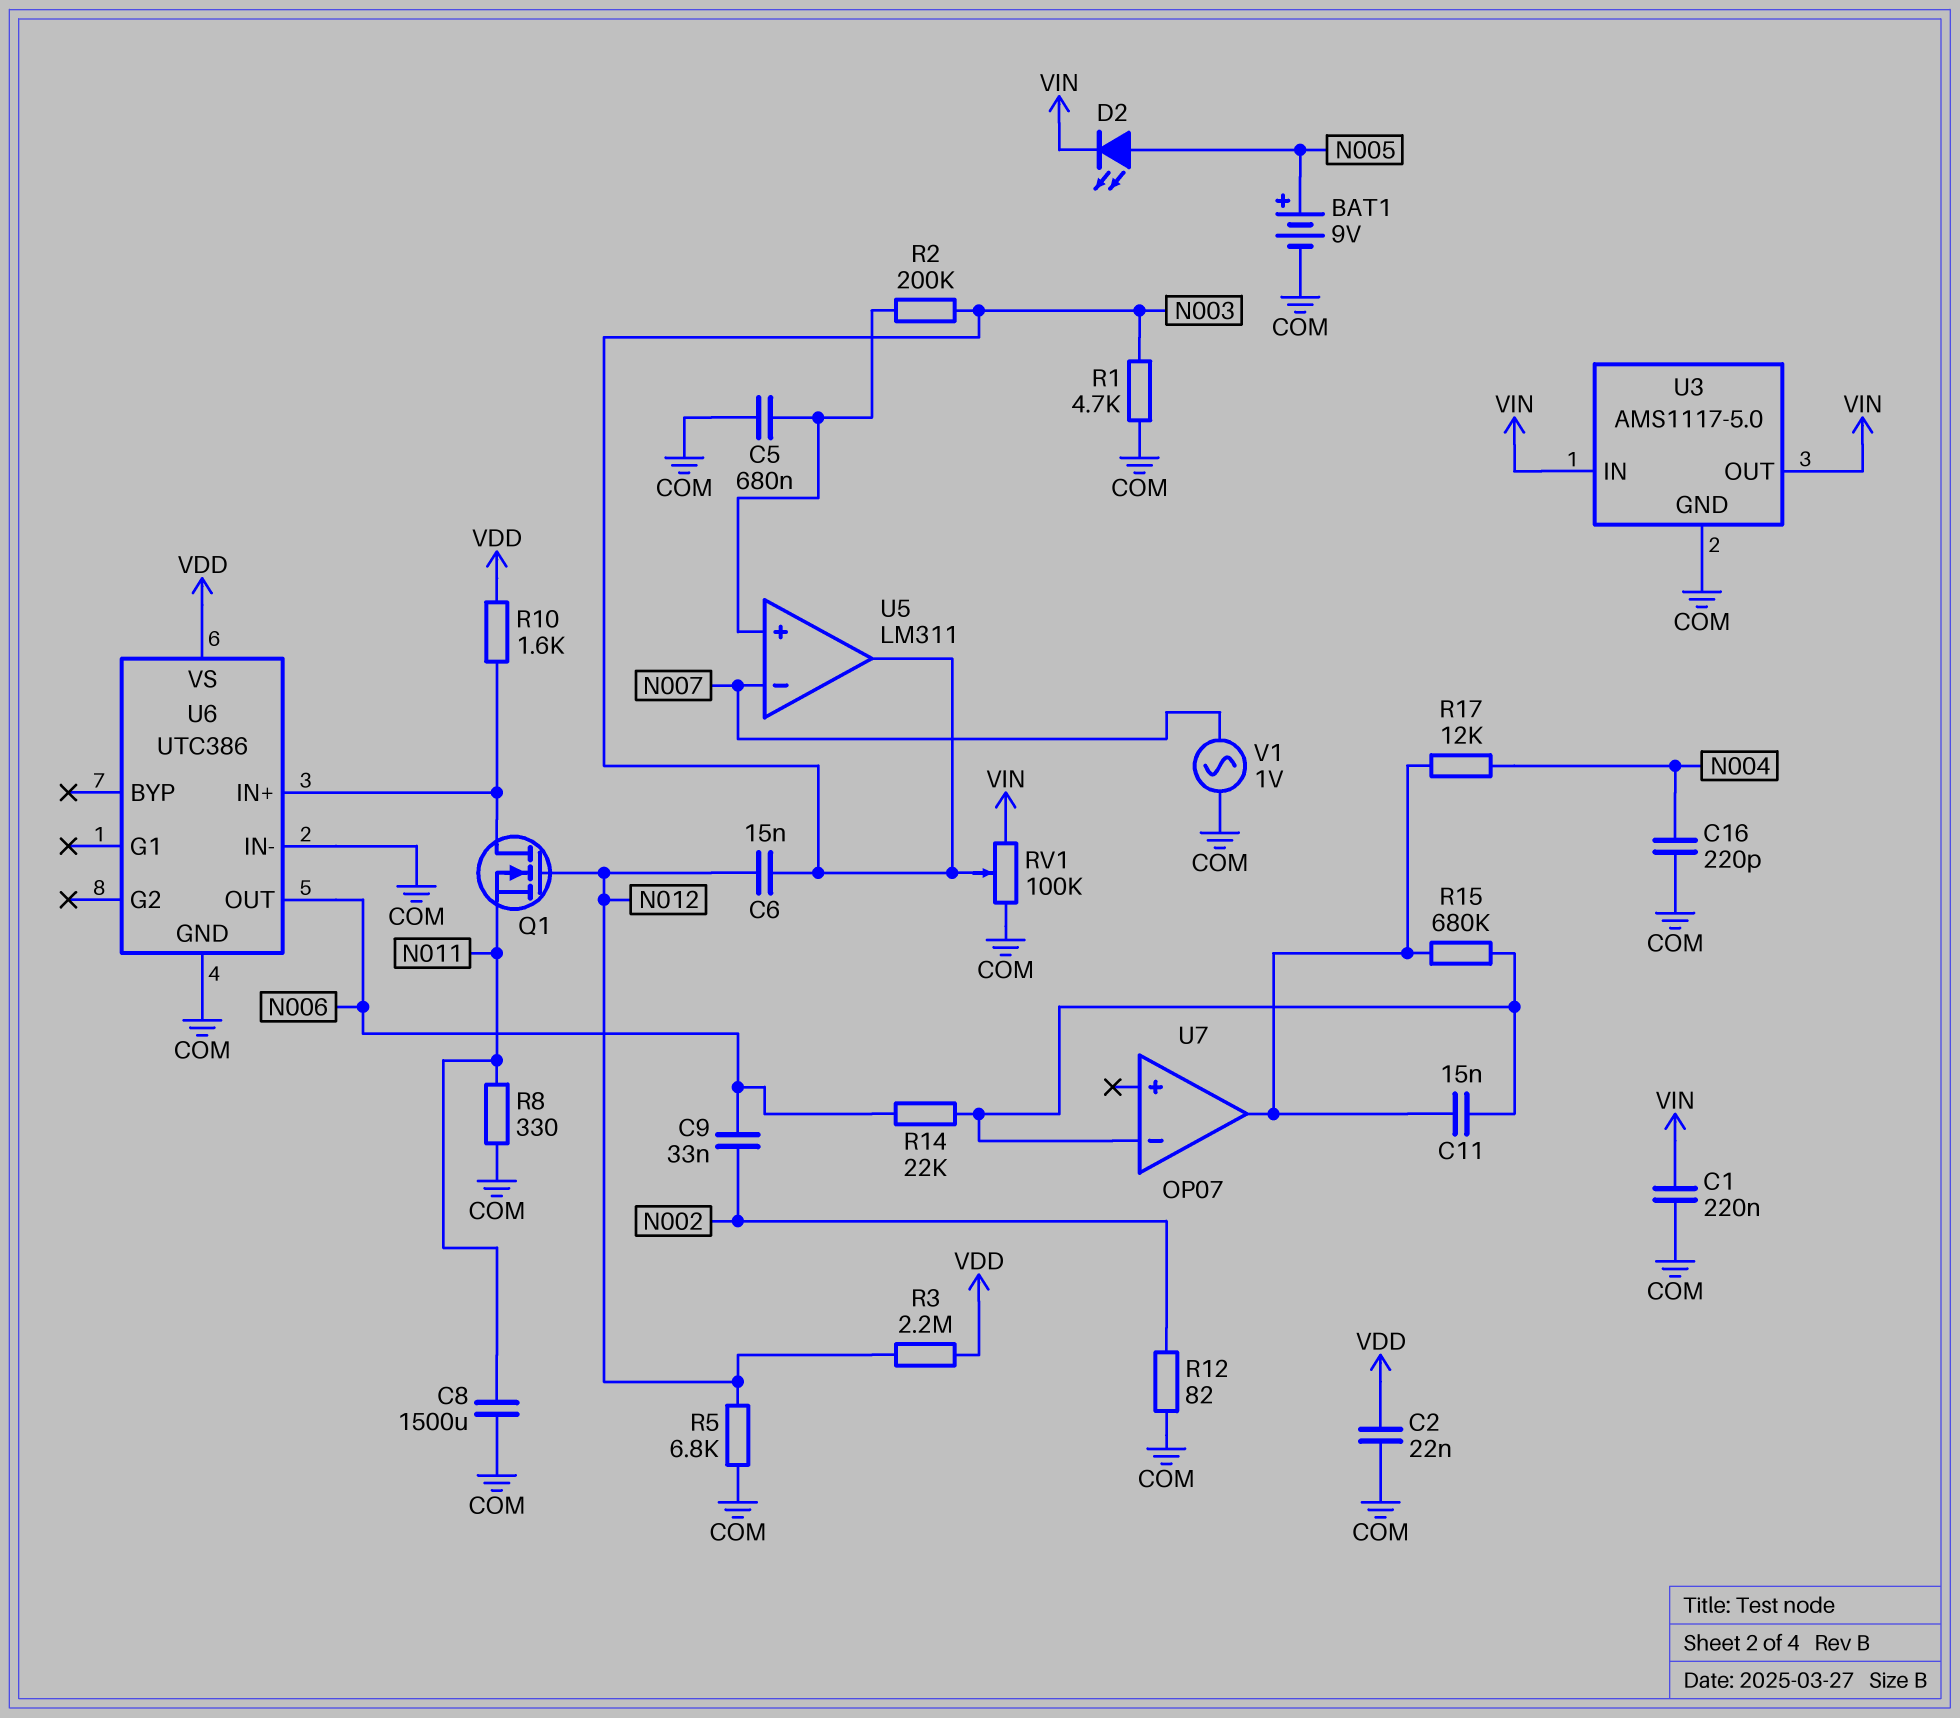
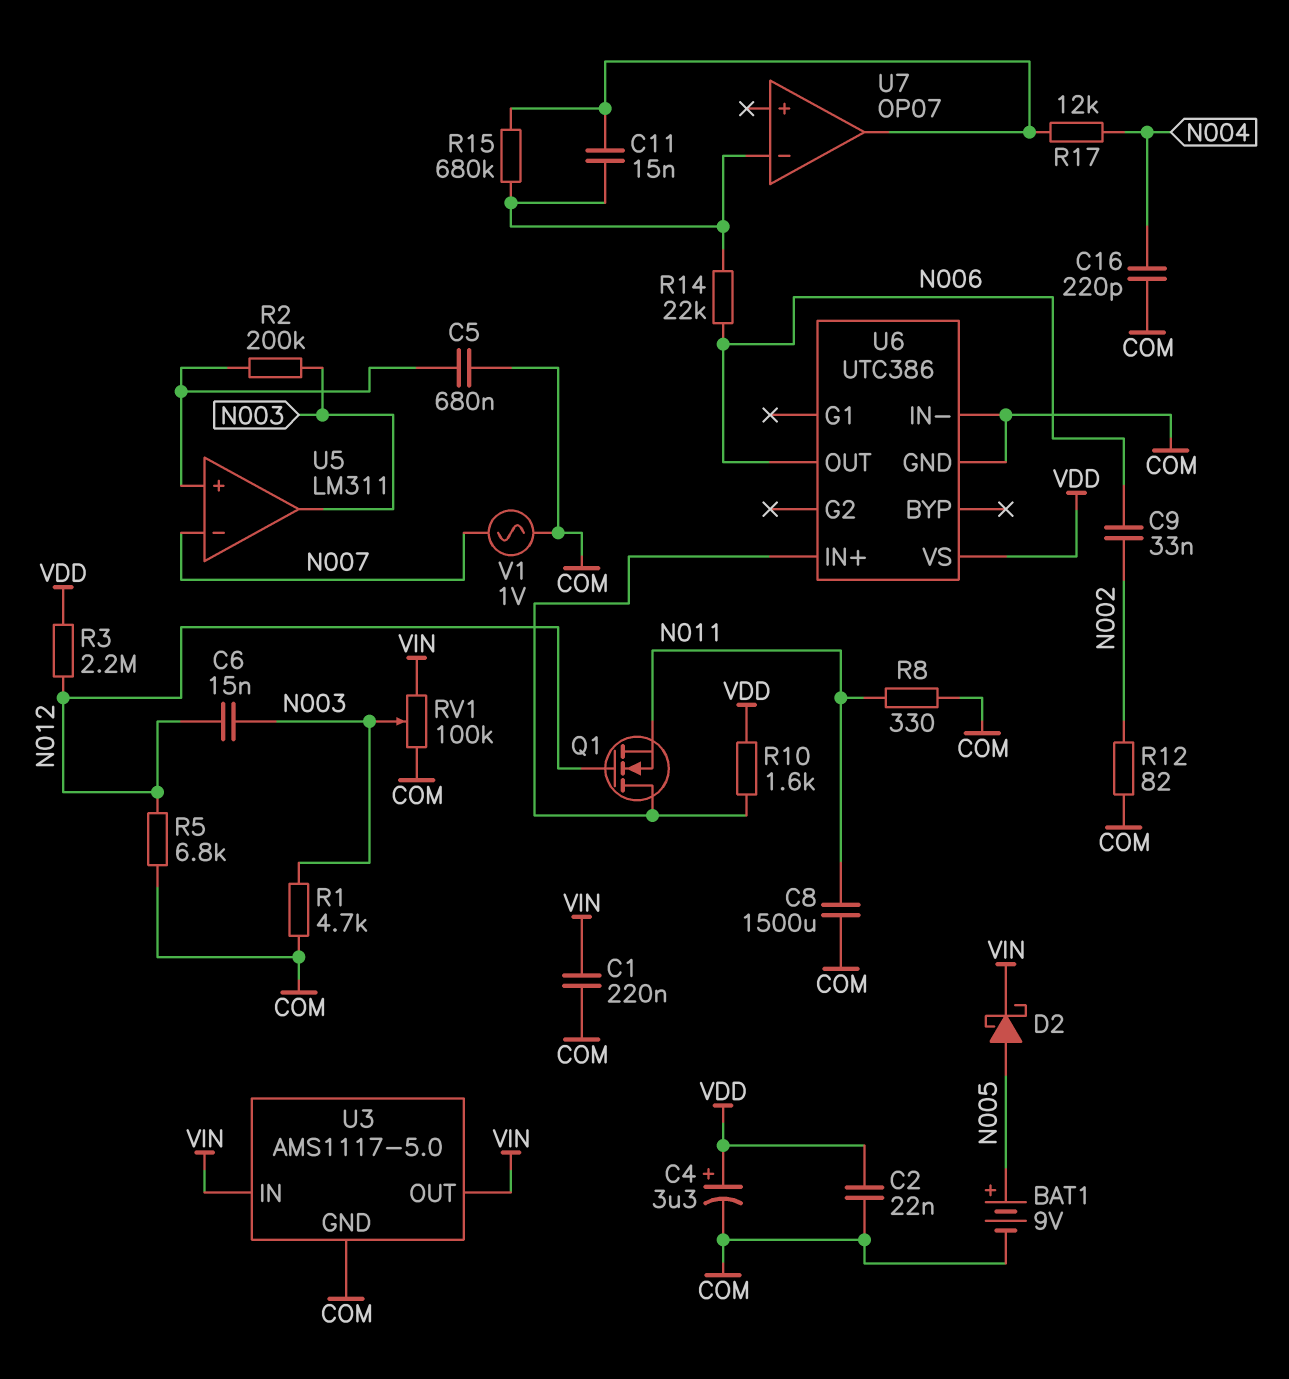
C4: none -> 3.3uF (plus VDD, minus COM)
D2: LED (A N005, K VIN) -> schottky (A N005, K VIN)

